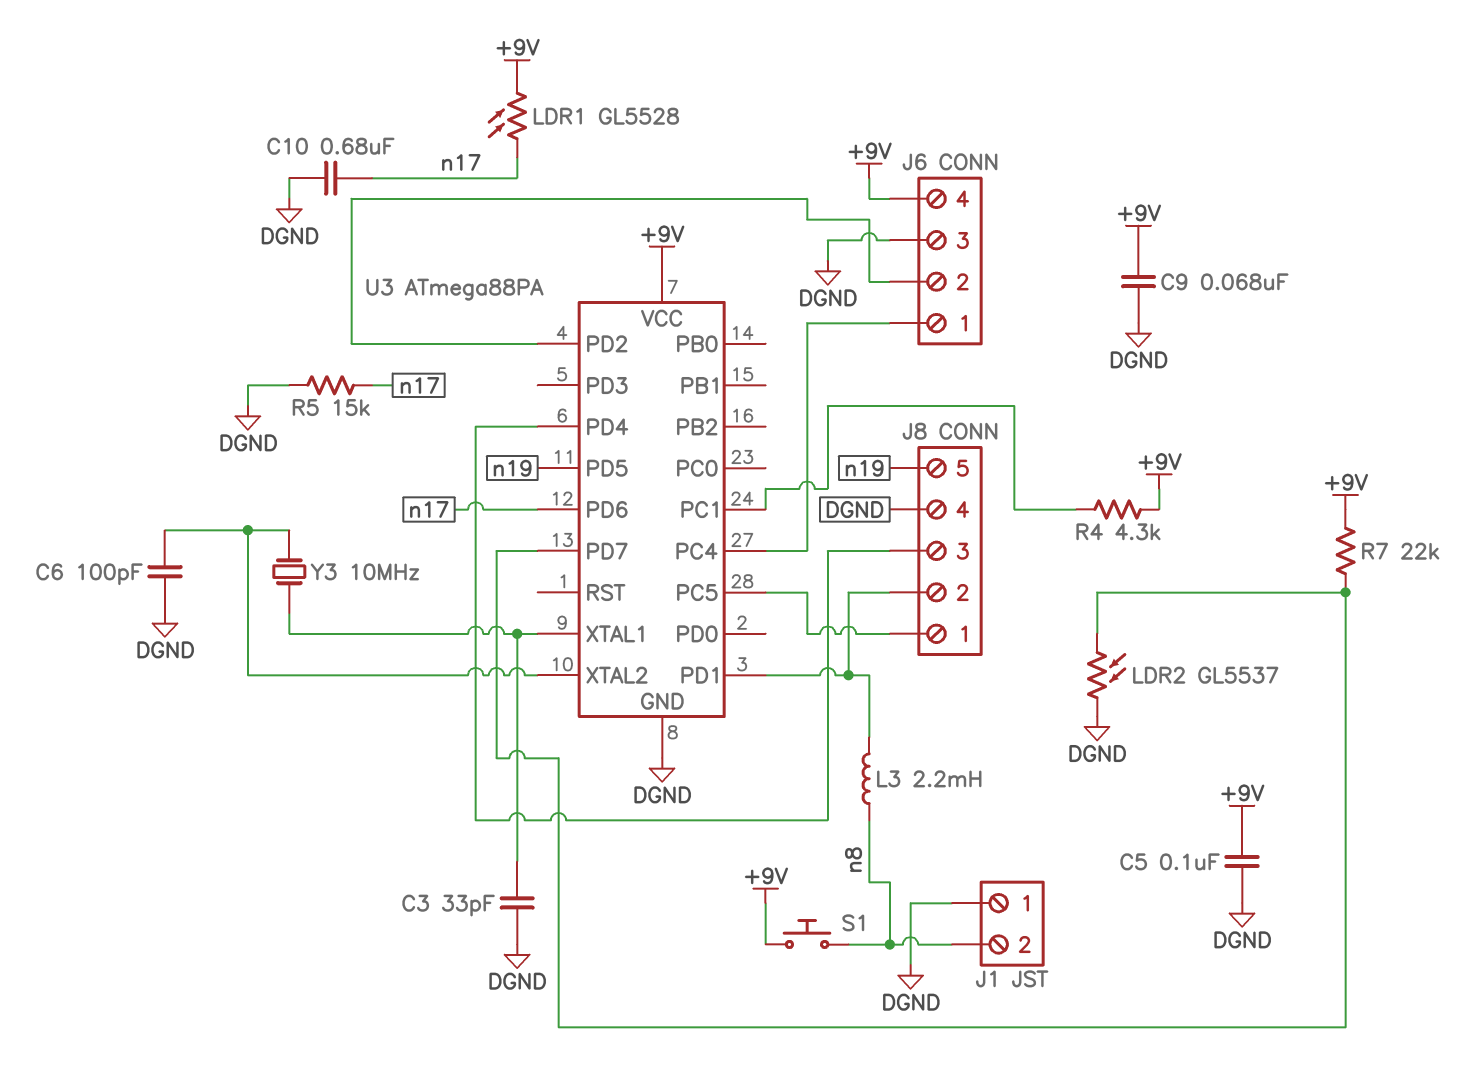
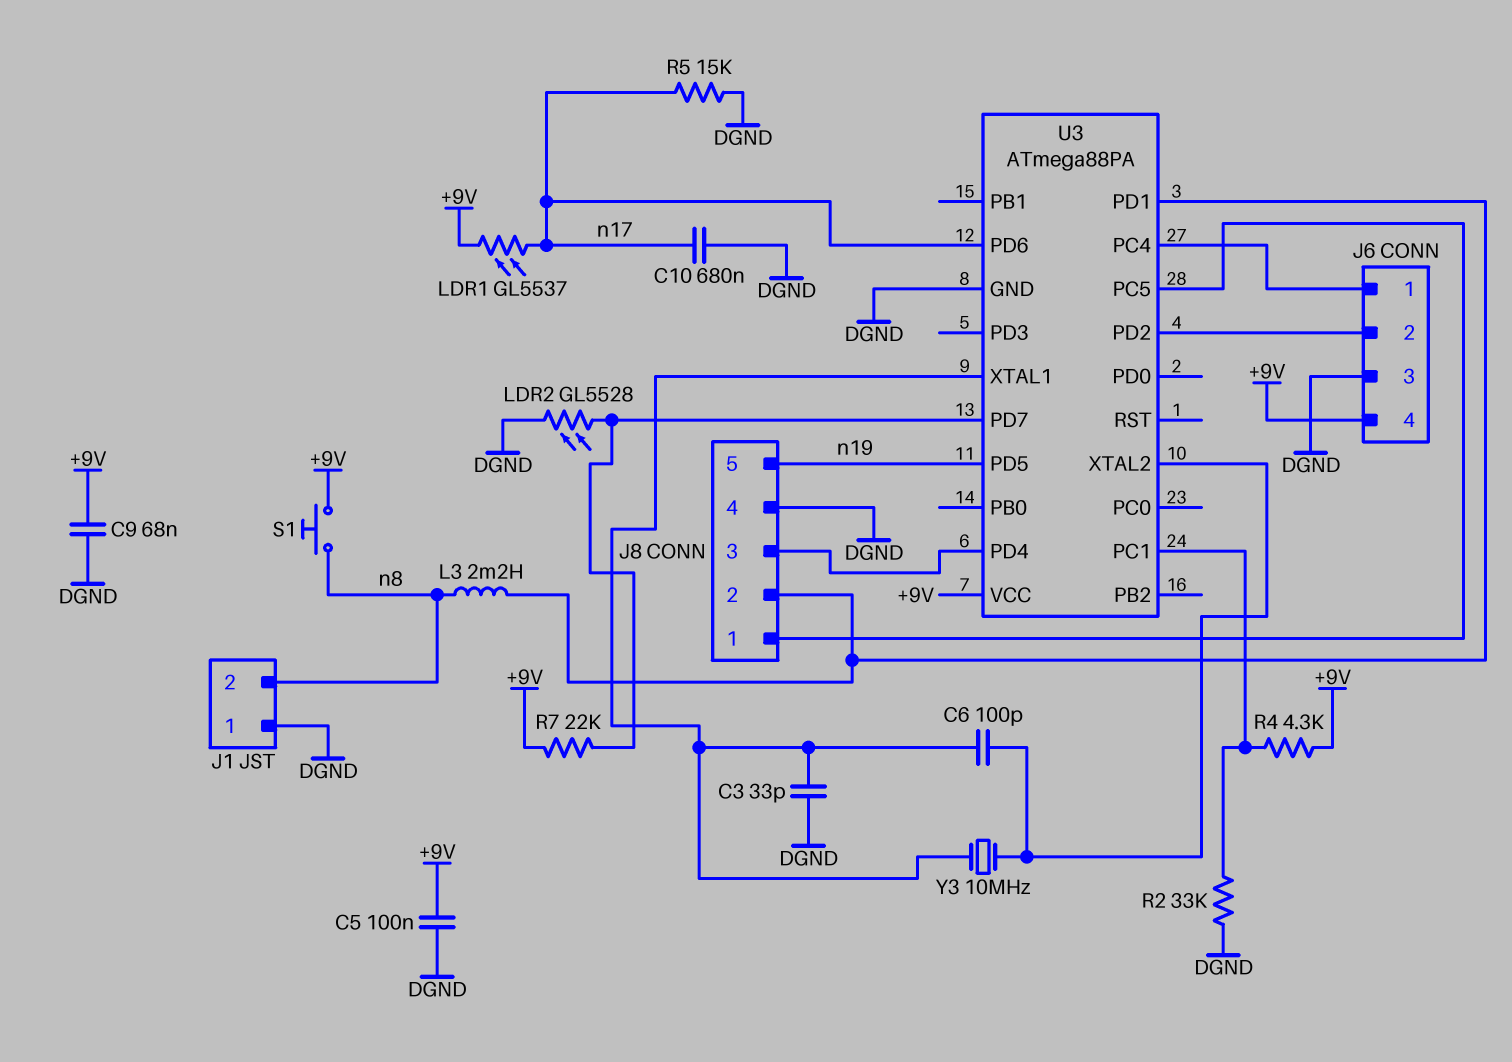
C6: 100pF (DGND, U3/XTAL2) -> 100pF (U3/XTAL1, U3/XTAL2)
LDR1: GL5528 (+9V, n17) -> GL5537 (+9V, n17)
LDR2: GL5537 (DGND, U3/PD7) -> GL5528 (DGND, U3/PD7)
R2: none -> 33k (DGND, U3/PC1)

